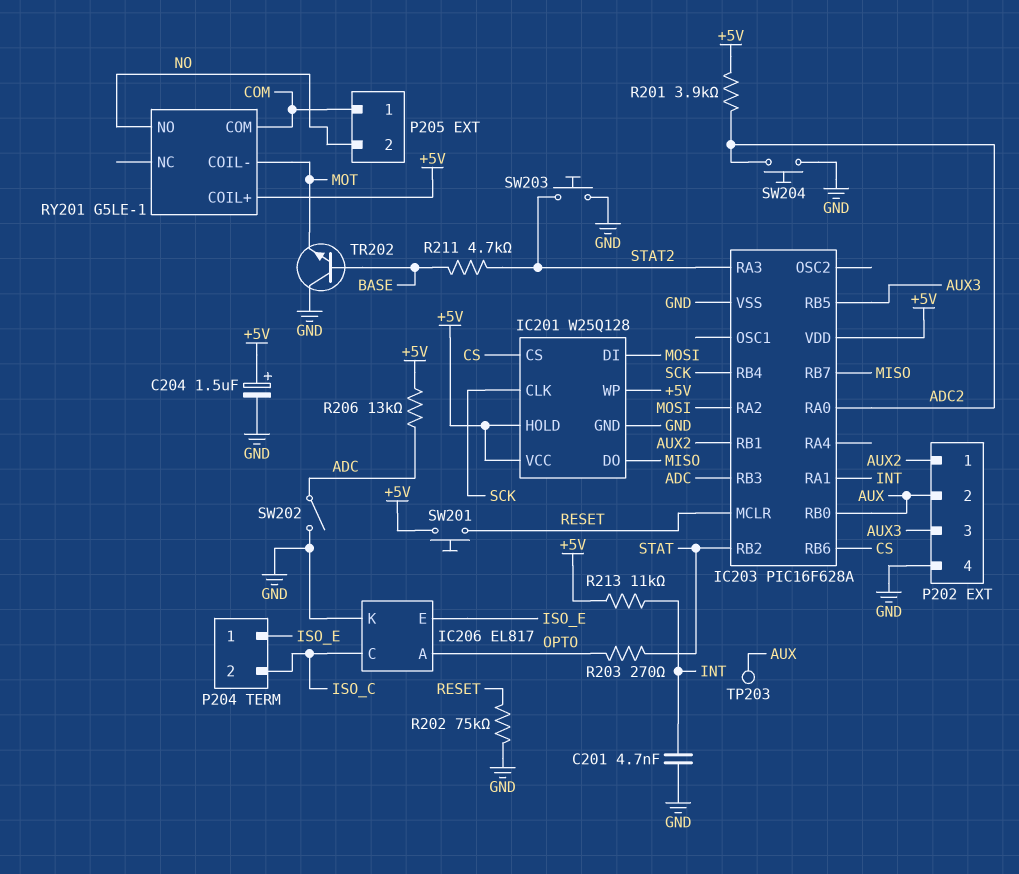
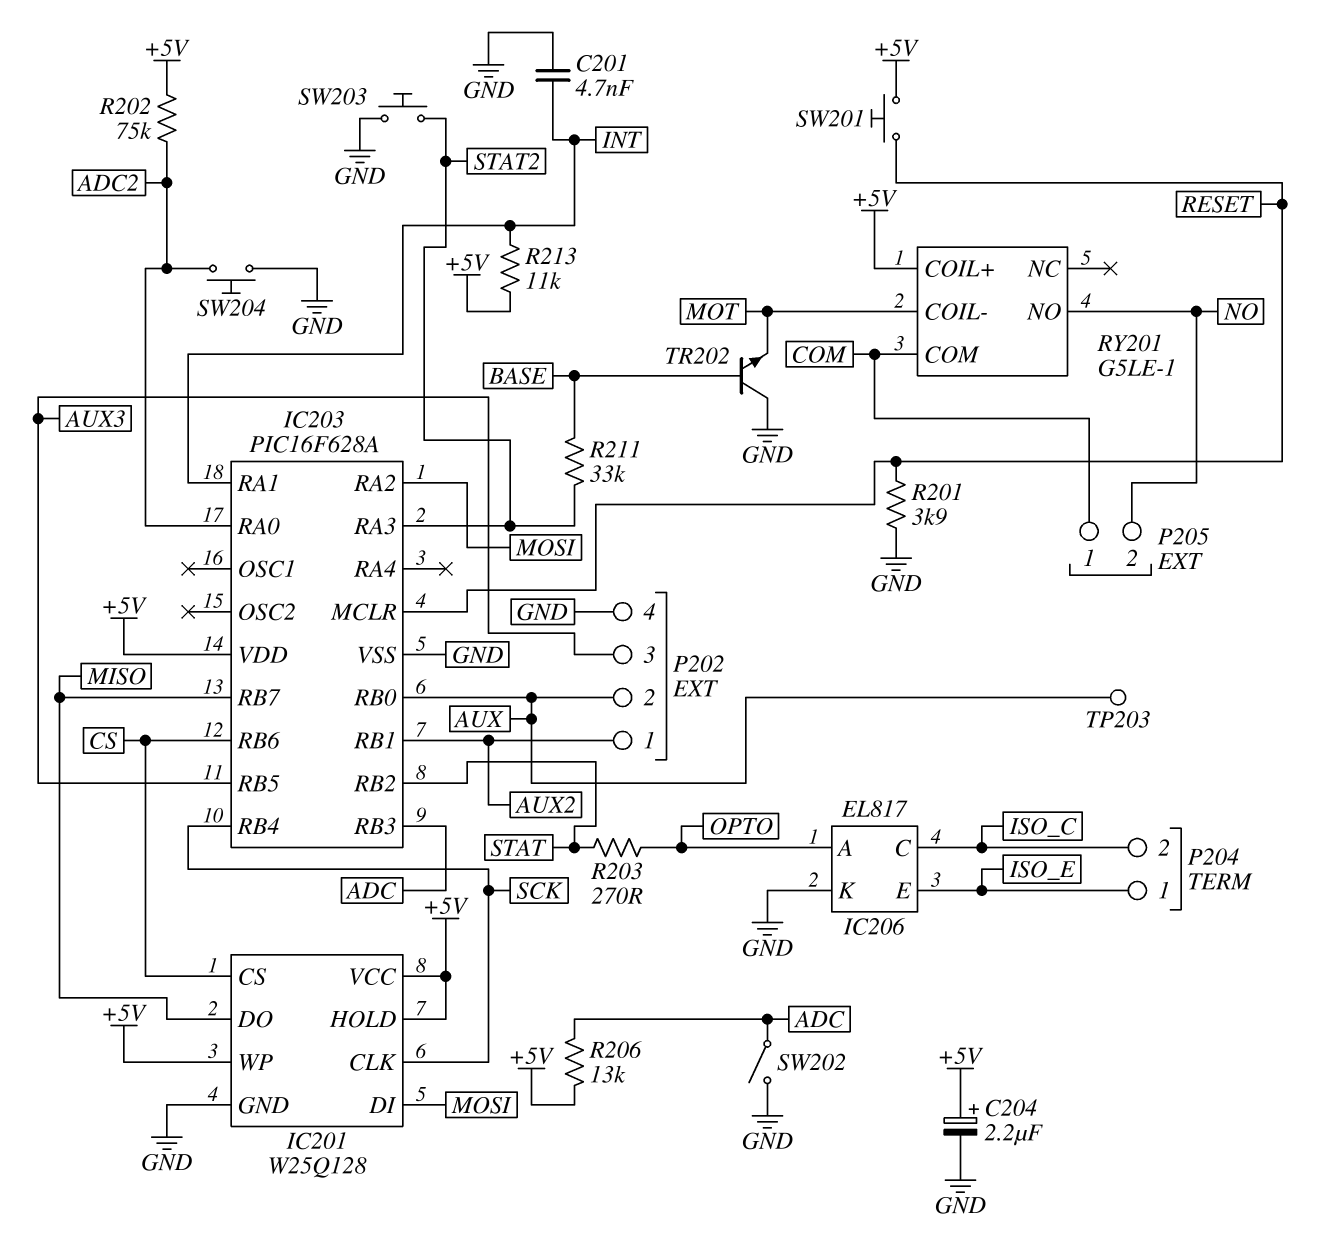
C204: 1.5uF (plus +5V, minus GND) -> 2.2uF (plus +5V, minus GND)
R201: 3.9k (+5V, ADC2) -> 3.9k (GND, RESET)
R202: 75k (GND, RESET) -> 75k (+5V, ADC2)
R211: 4.7k (BASE, STAT2) -> 33k (BASE, STAT2)

